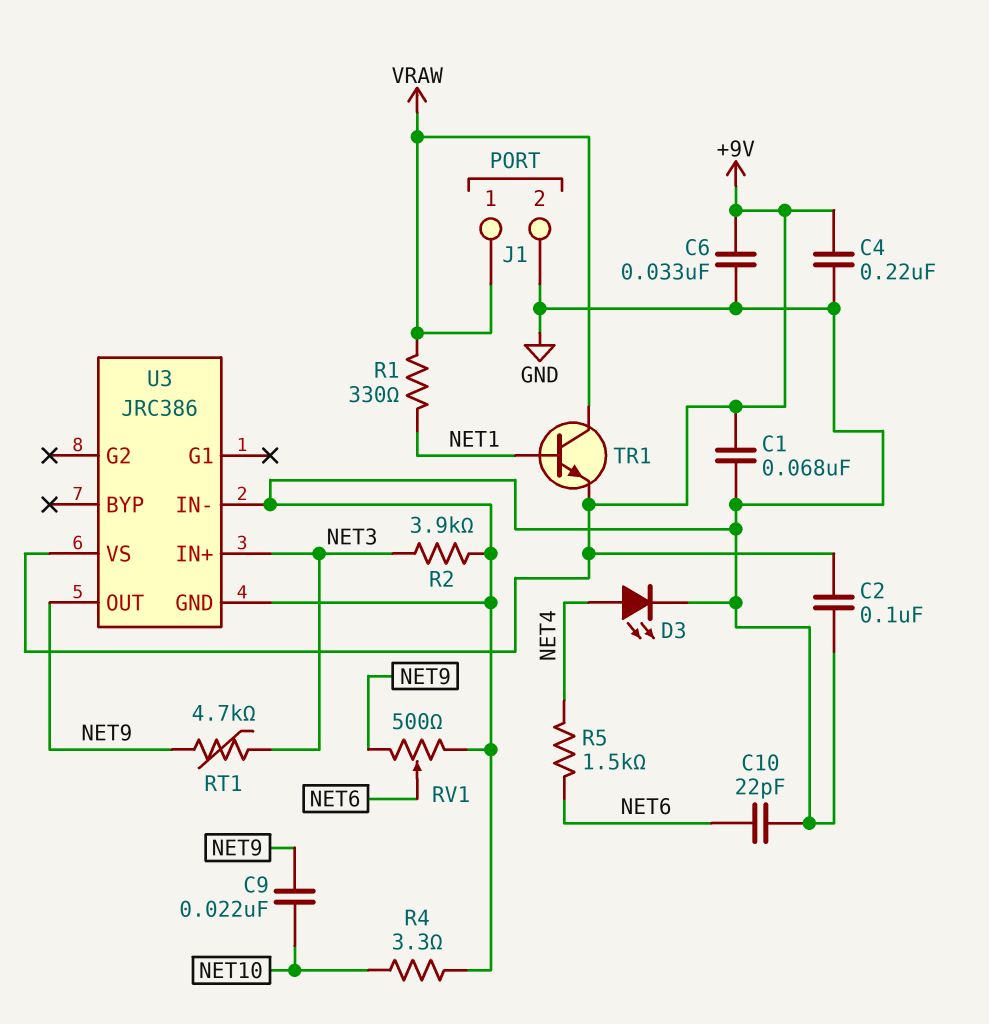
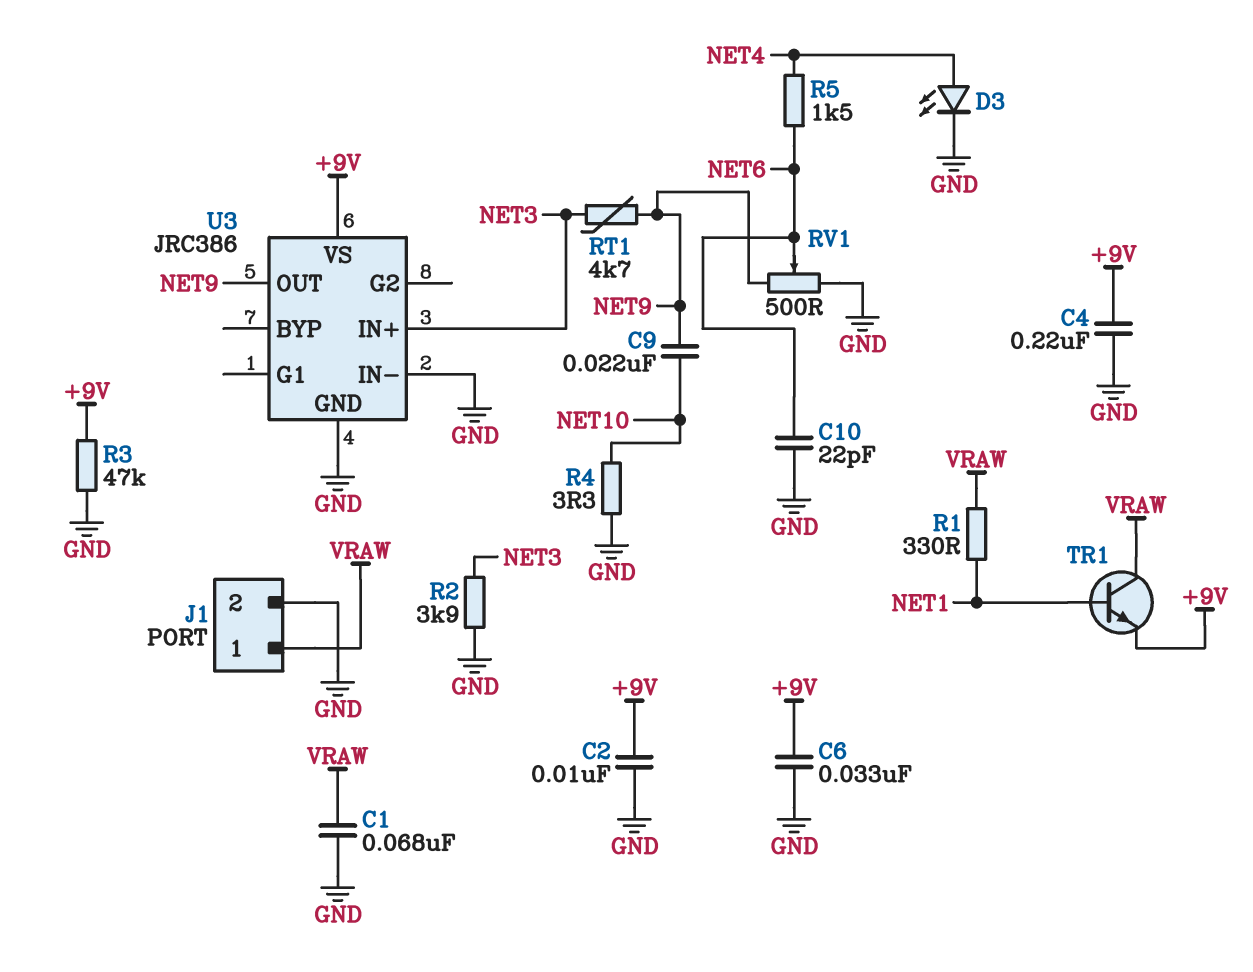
C1: 68nF (+9V, GND) -> 68nF (GND, VRAW)
C2: 100nF (+9V, GND) -> 10nF (+9V, GND)
R3: none -> 47k (+9V, GND)

